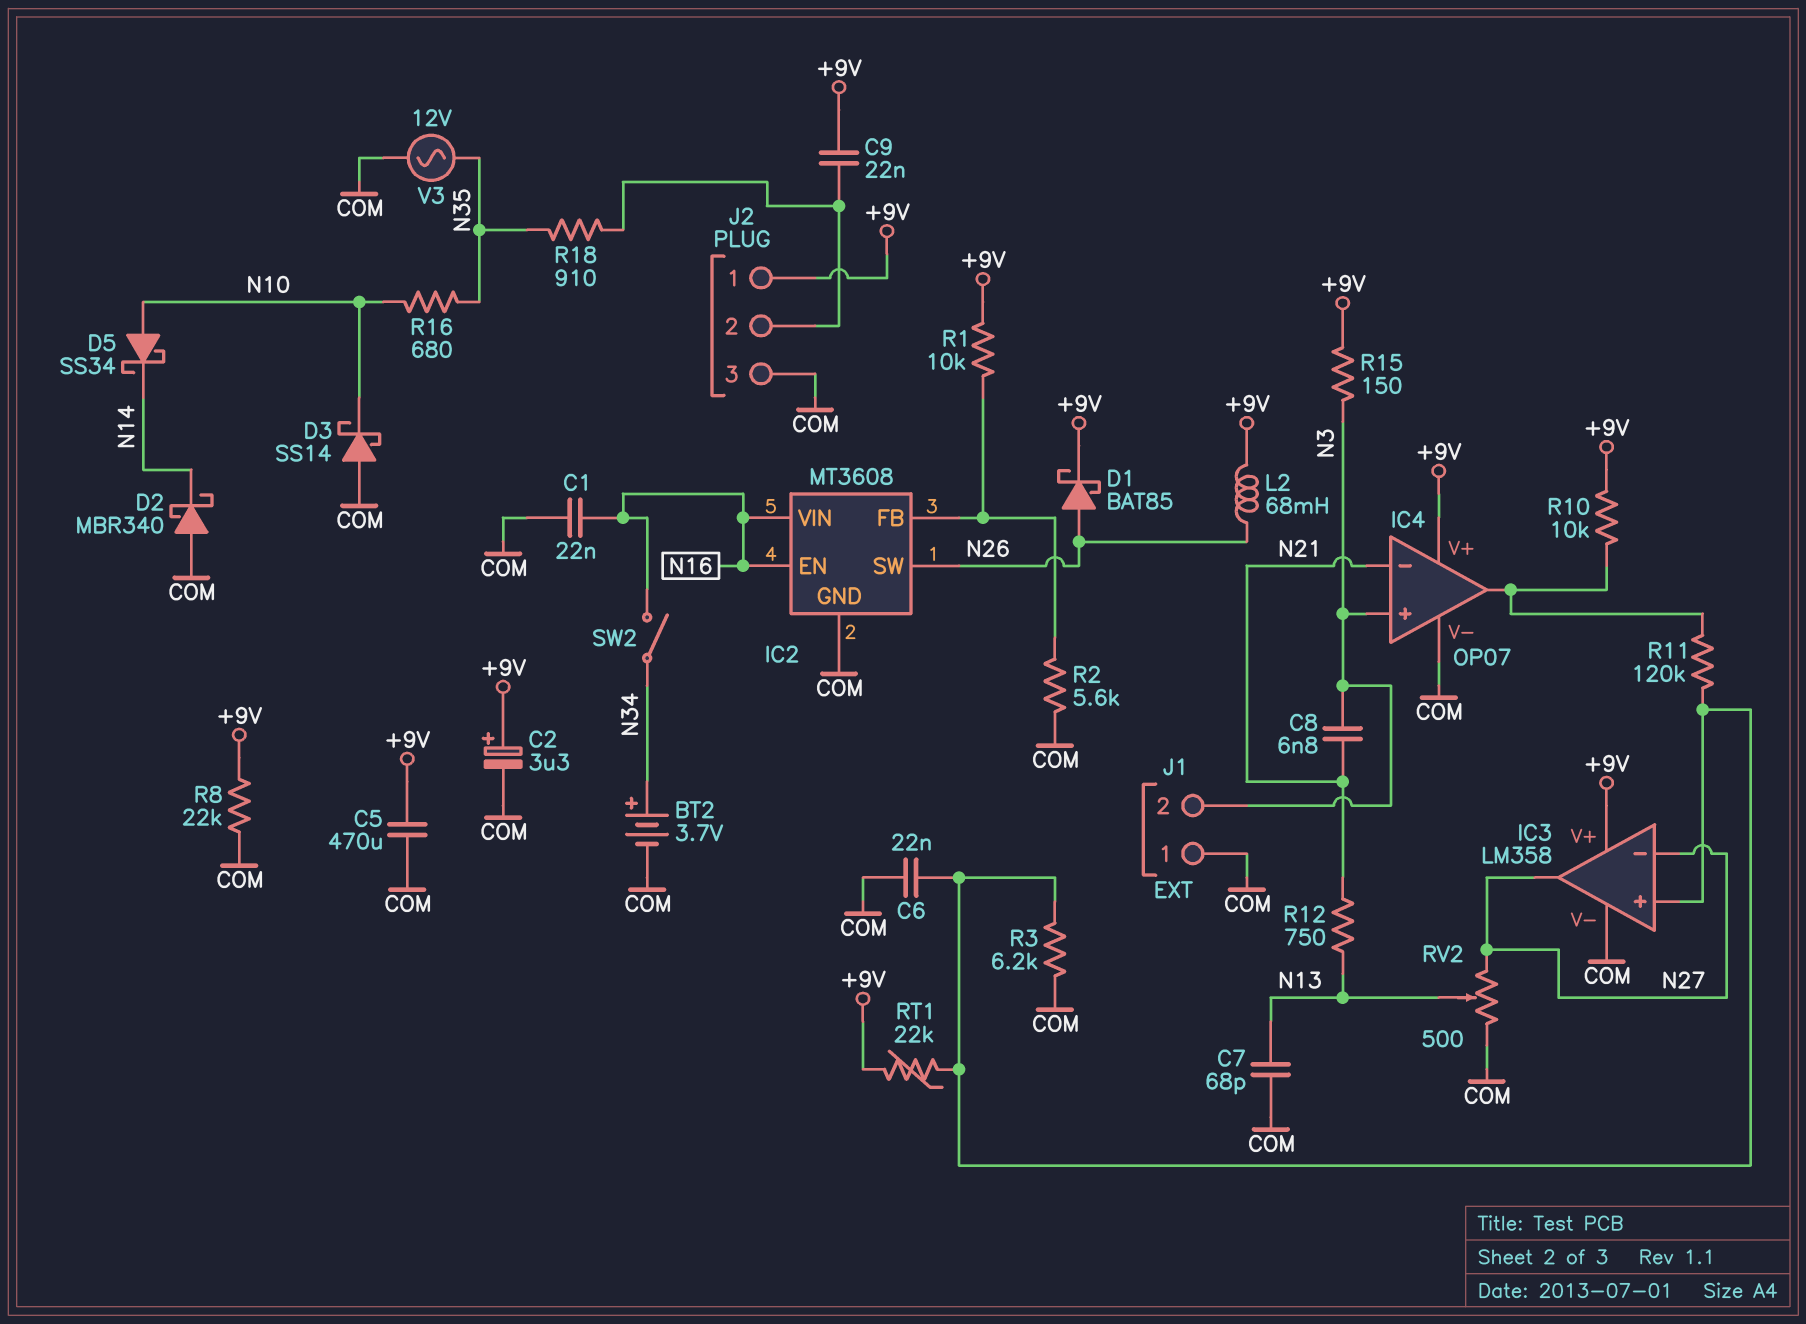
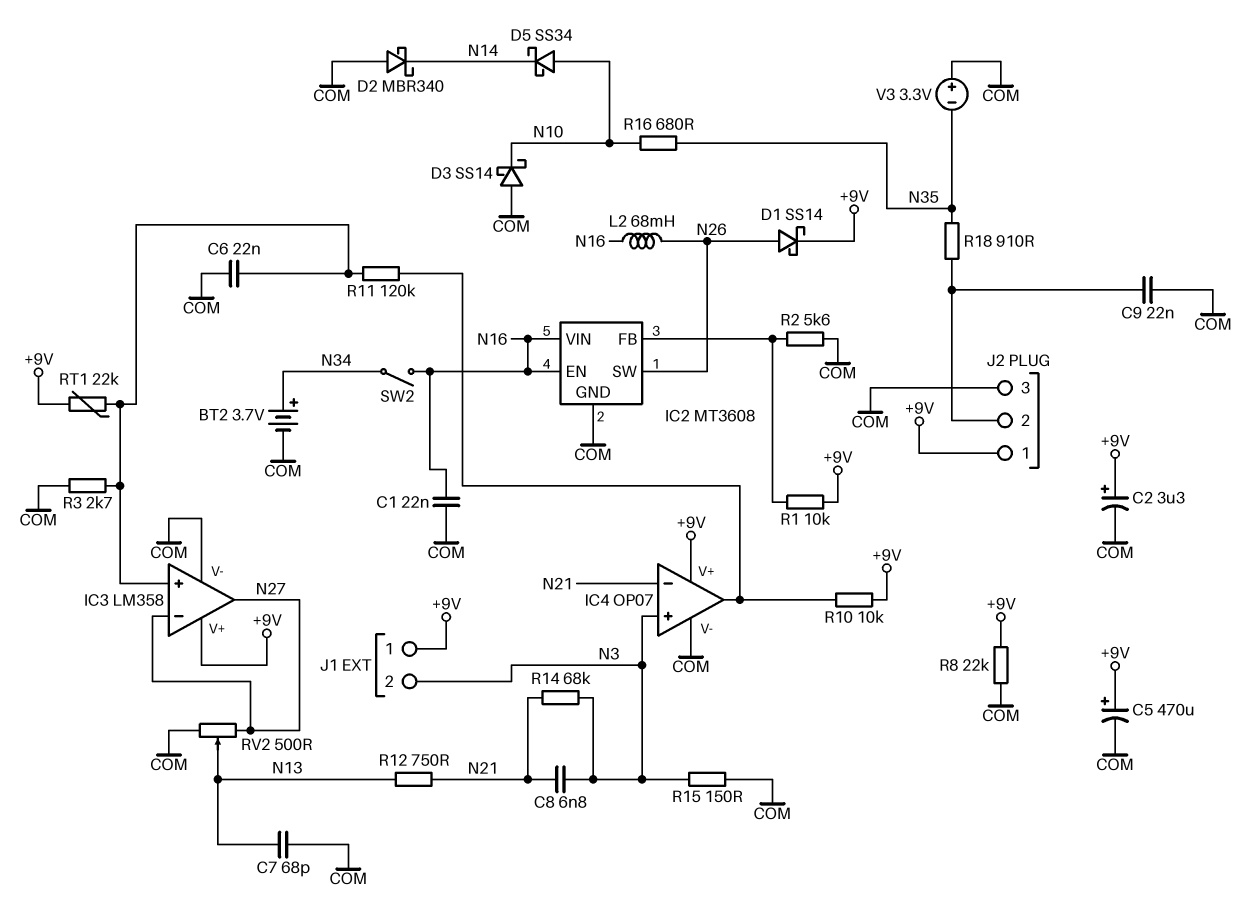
C5: 470uF (+9V, COM) -> 470uF (plus +9V, minus COM)
C9: 22nF (+9V, J2/2) -> 22nF (COM, J2/2)
D1: schottky BAT85 (A N26, K +9V) -> schottky SS14 (A N26, K +9V)
J1 pin 1: COM -> +9V
L2: 68mH (+9V, N26) -> 68mH (N16, N26)
R3: 6.2k (COM, IC3/in+) -> 2.7k (COM, IC3/in+)
R14: none -> 68k (N3, N21)
R15: 150 (+9V, N3) -> 150 (COM, N3)
V3: AC 12V (COM, N35) -> 3.3V (plus COM, minus N35)

